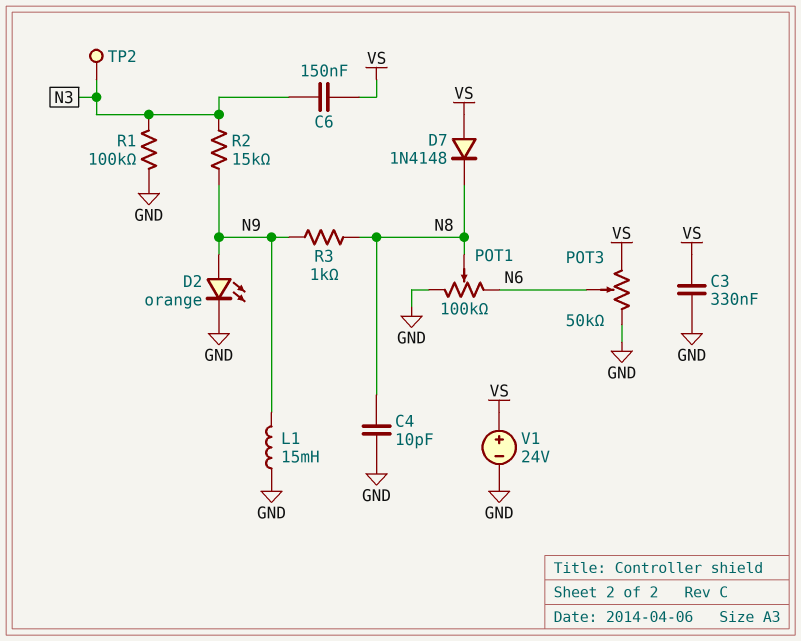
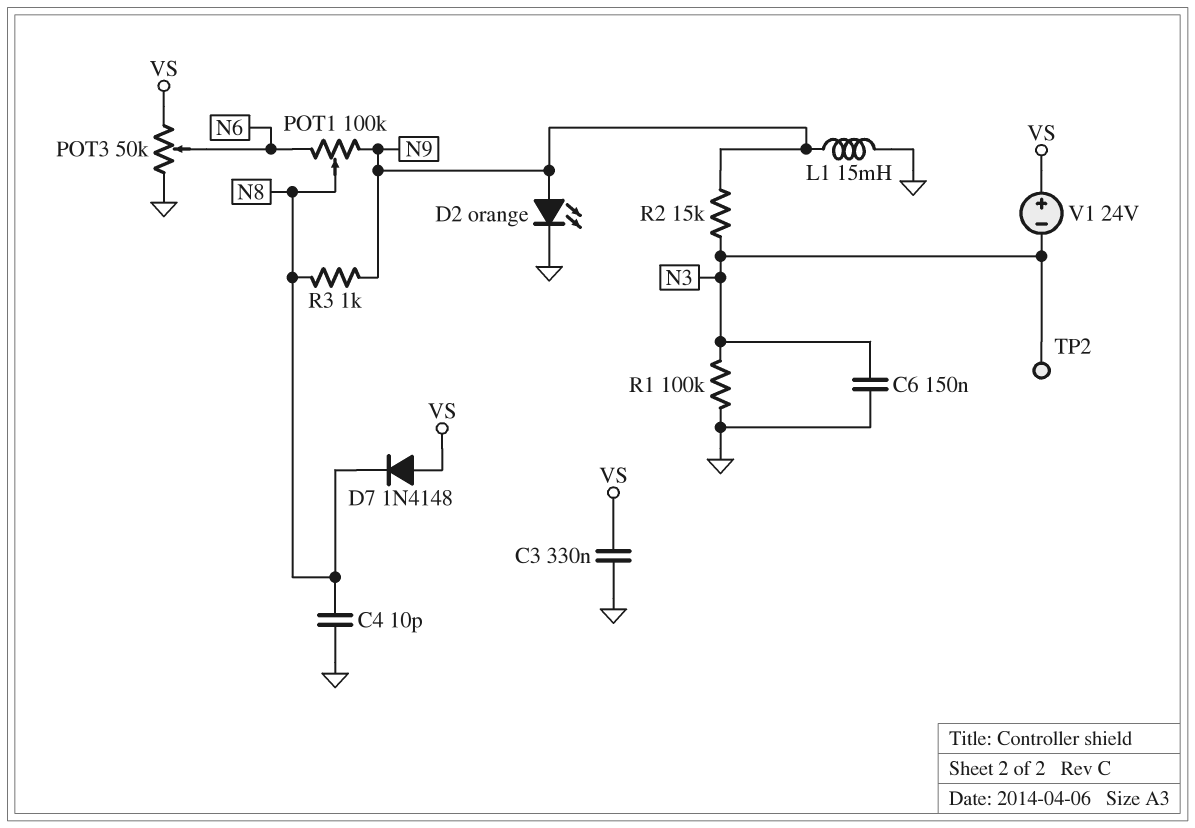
C6: 150nF (N3, VS) -> 150nF (GND, N3)
POT1: 100k (GND, N6, wiper N8) -> 100k (N6, N9, wiper N8)
V1: 24V (plus VS, minus GND) -> 24V (plus VS, minus N3)

